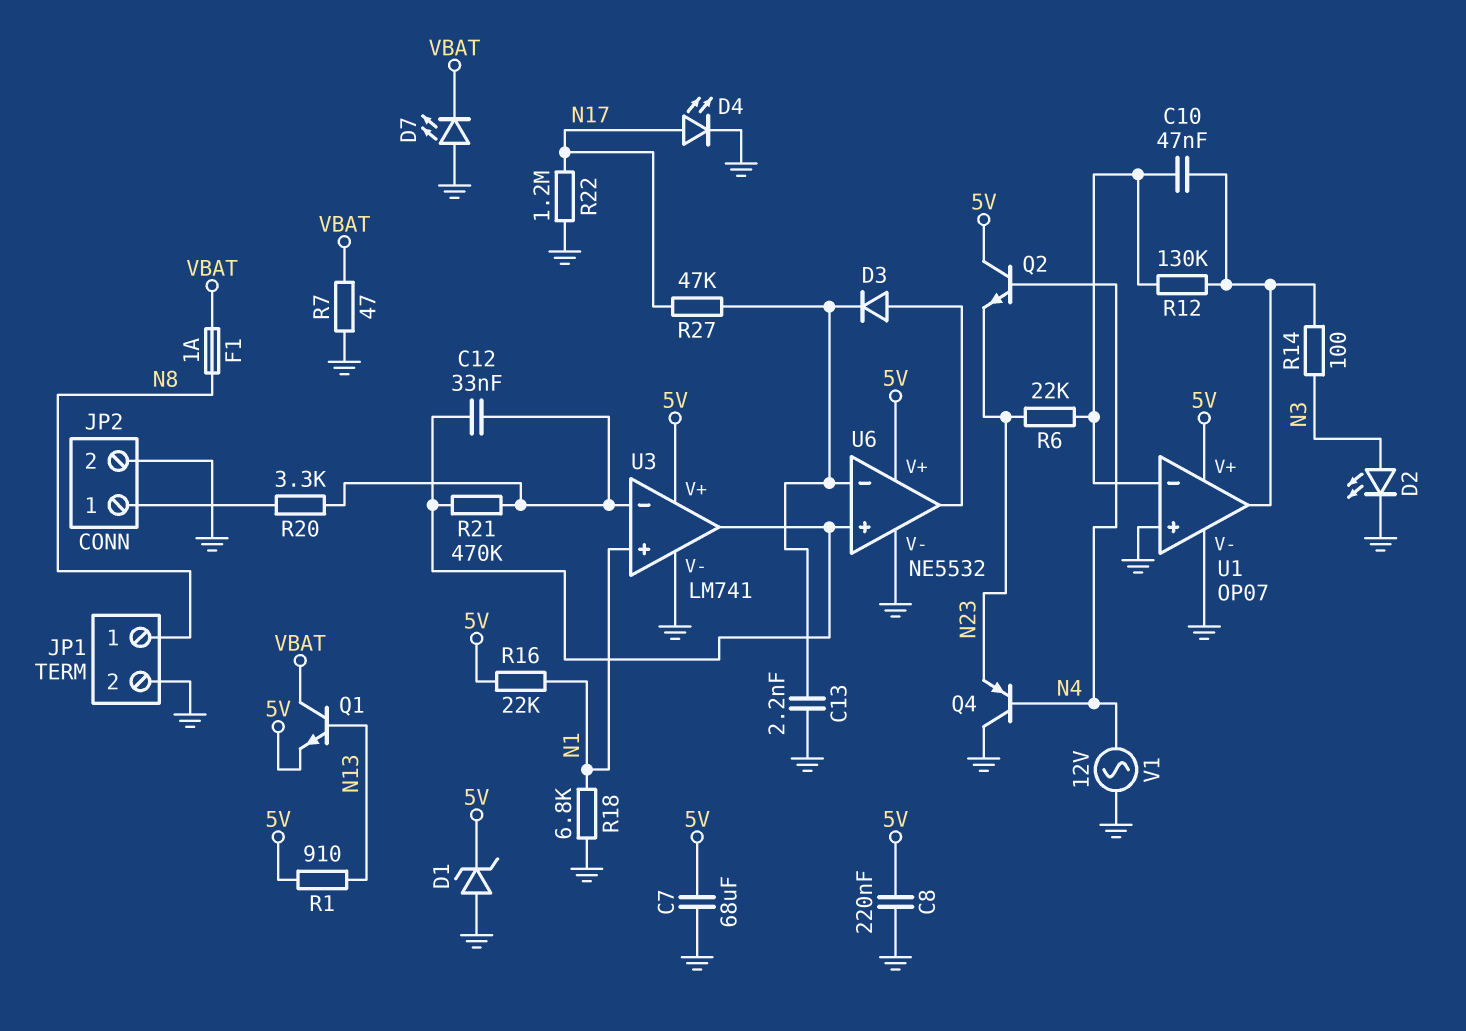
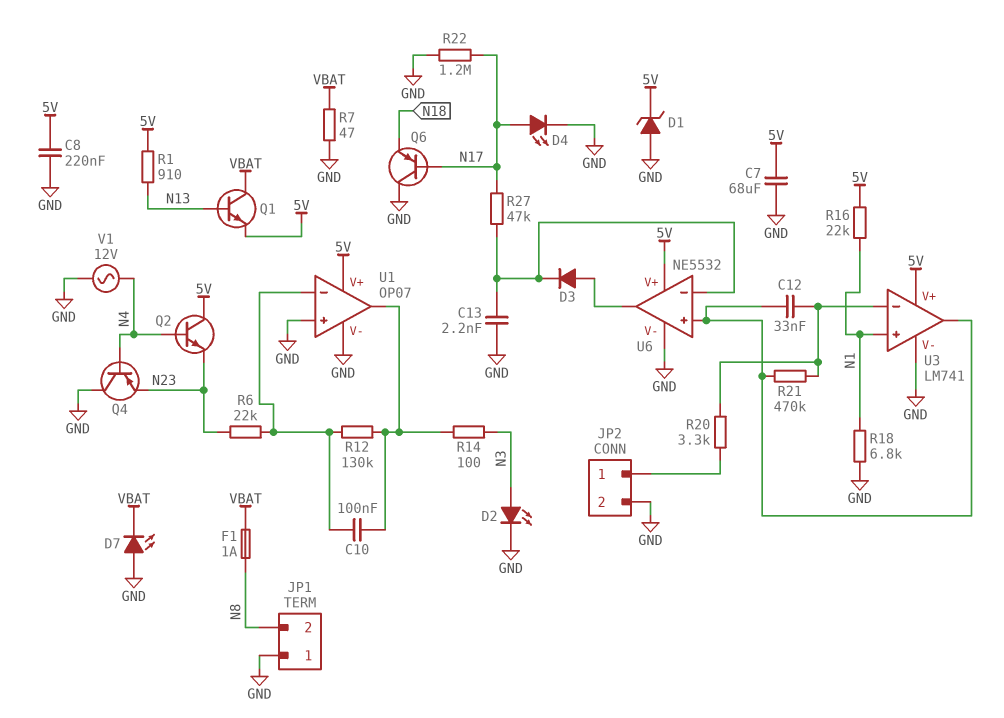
C10: 47nF (U1/in-, U1/out) -> 100nF (U1/in-, U1/out)
JP1 pin 1: N8 -> GND
JP1 pin 2: GND -> N8
Q6: none -> PNP (B N17, C GND, E N18)

